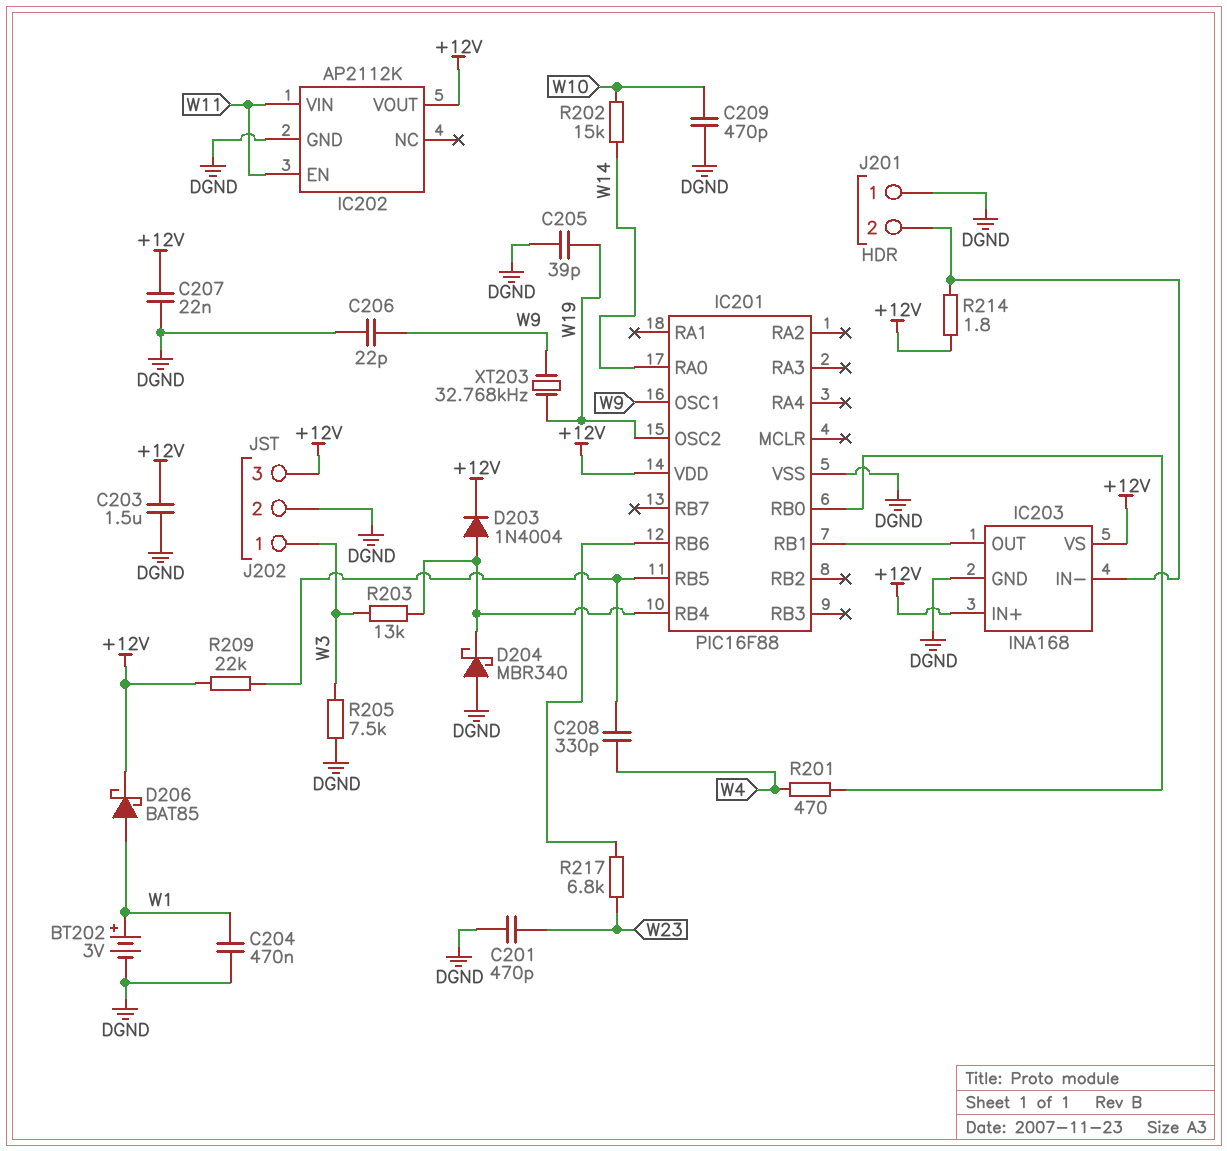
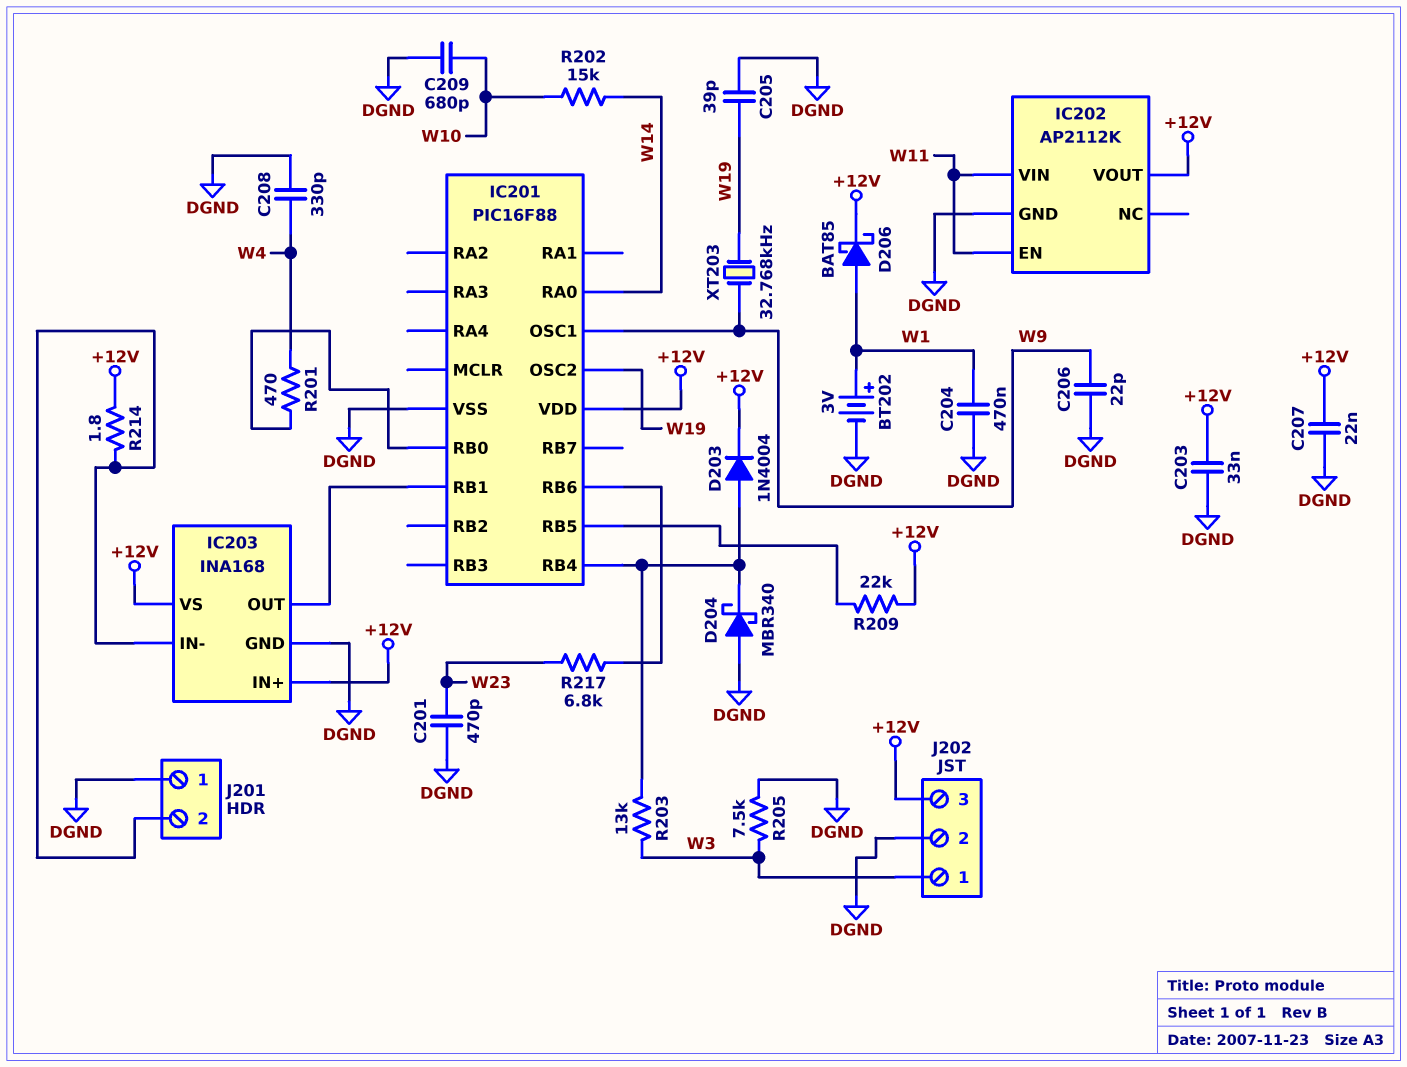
C203: 1.5uF (+12V, DGND) -> 33nF (+12V, DGND)
C208: 330pF (IC201/RB5, W4) -> 330pF (DGND, W4)
C209: 470pF (DGND, W10) -> 680pF (DGND, W10)

